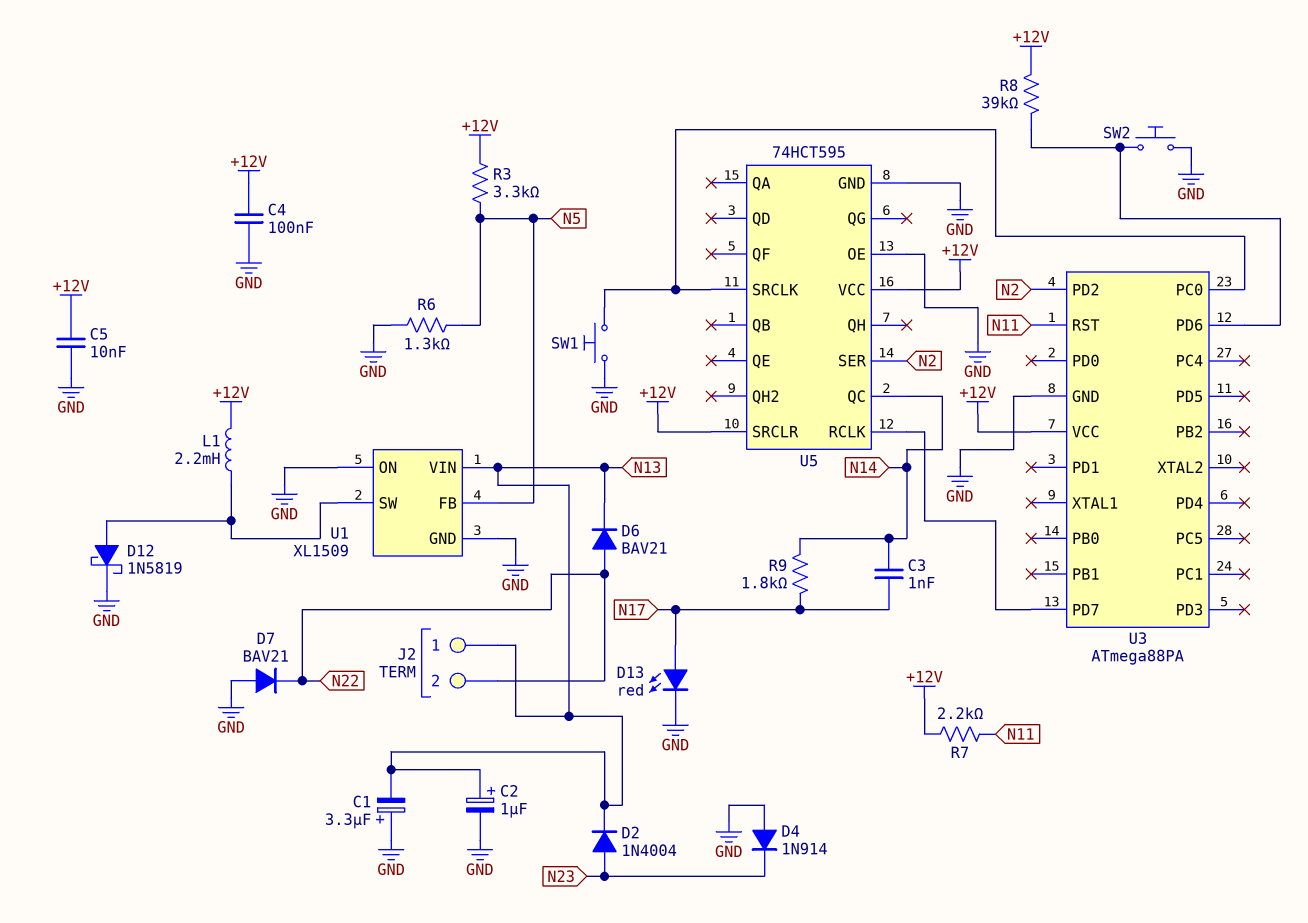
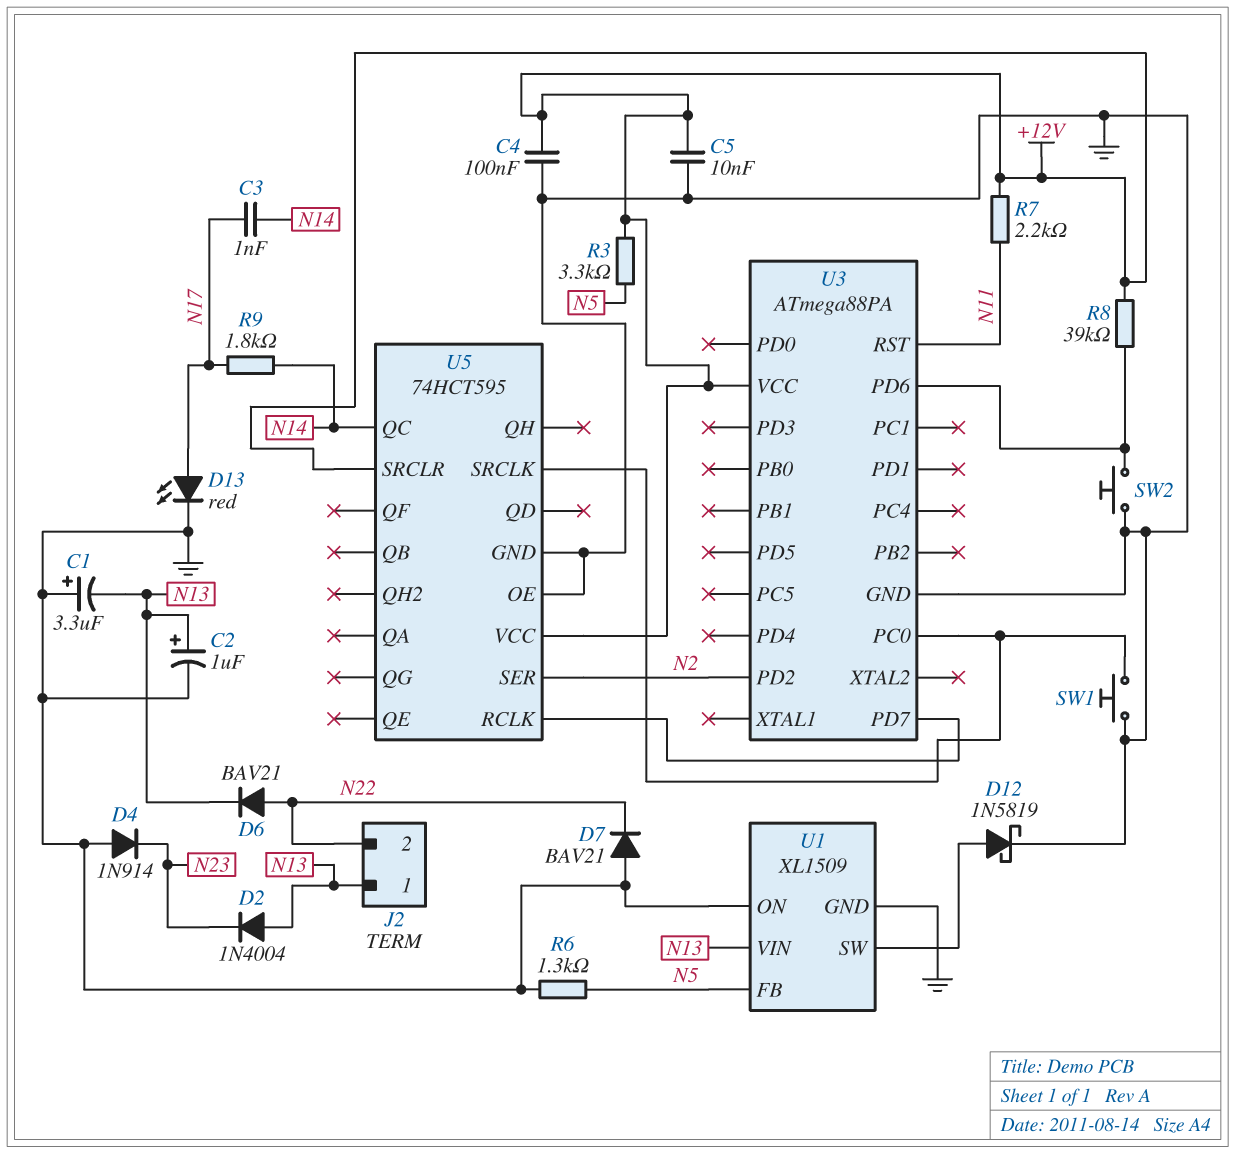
D2: diode 1N4004 (A N23, K N13) -> diode 1N4004 (A N13, K N23)
L1: 2.2mH (+12V, U1/SW) -> none

